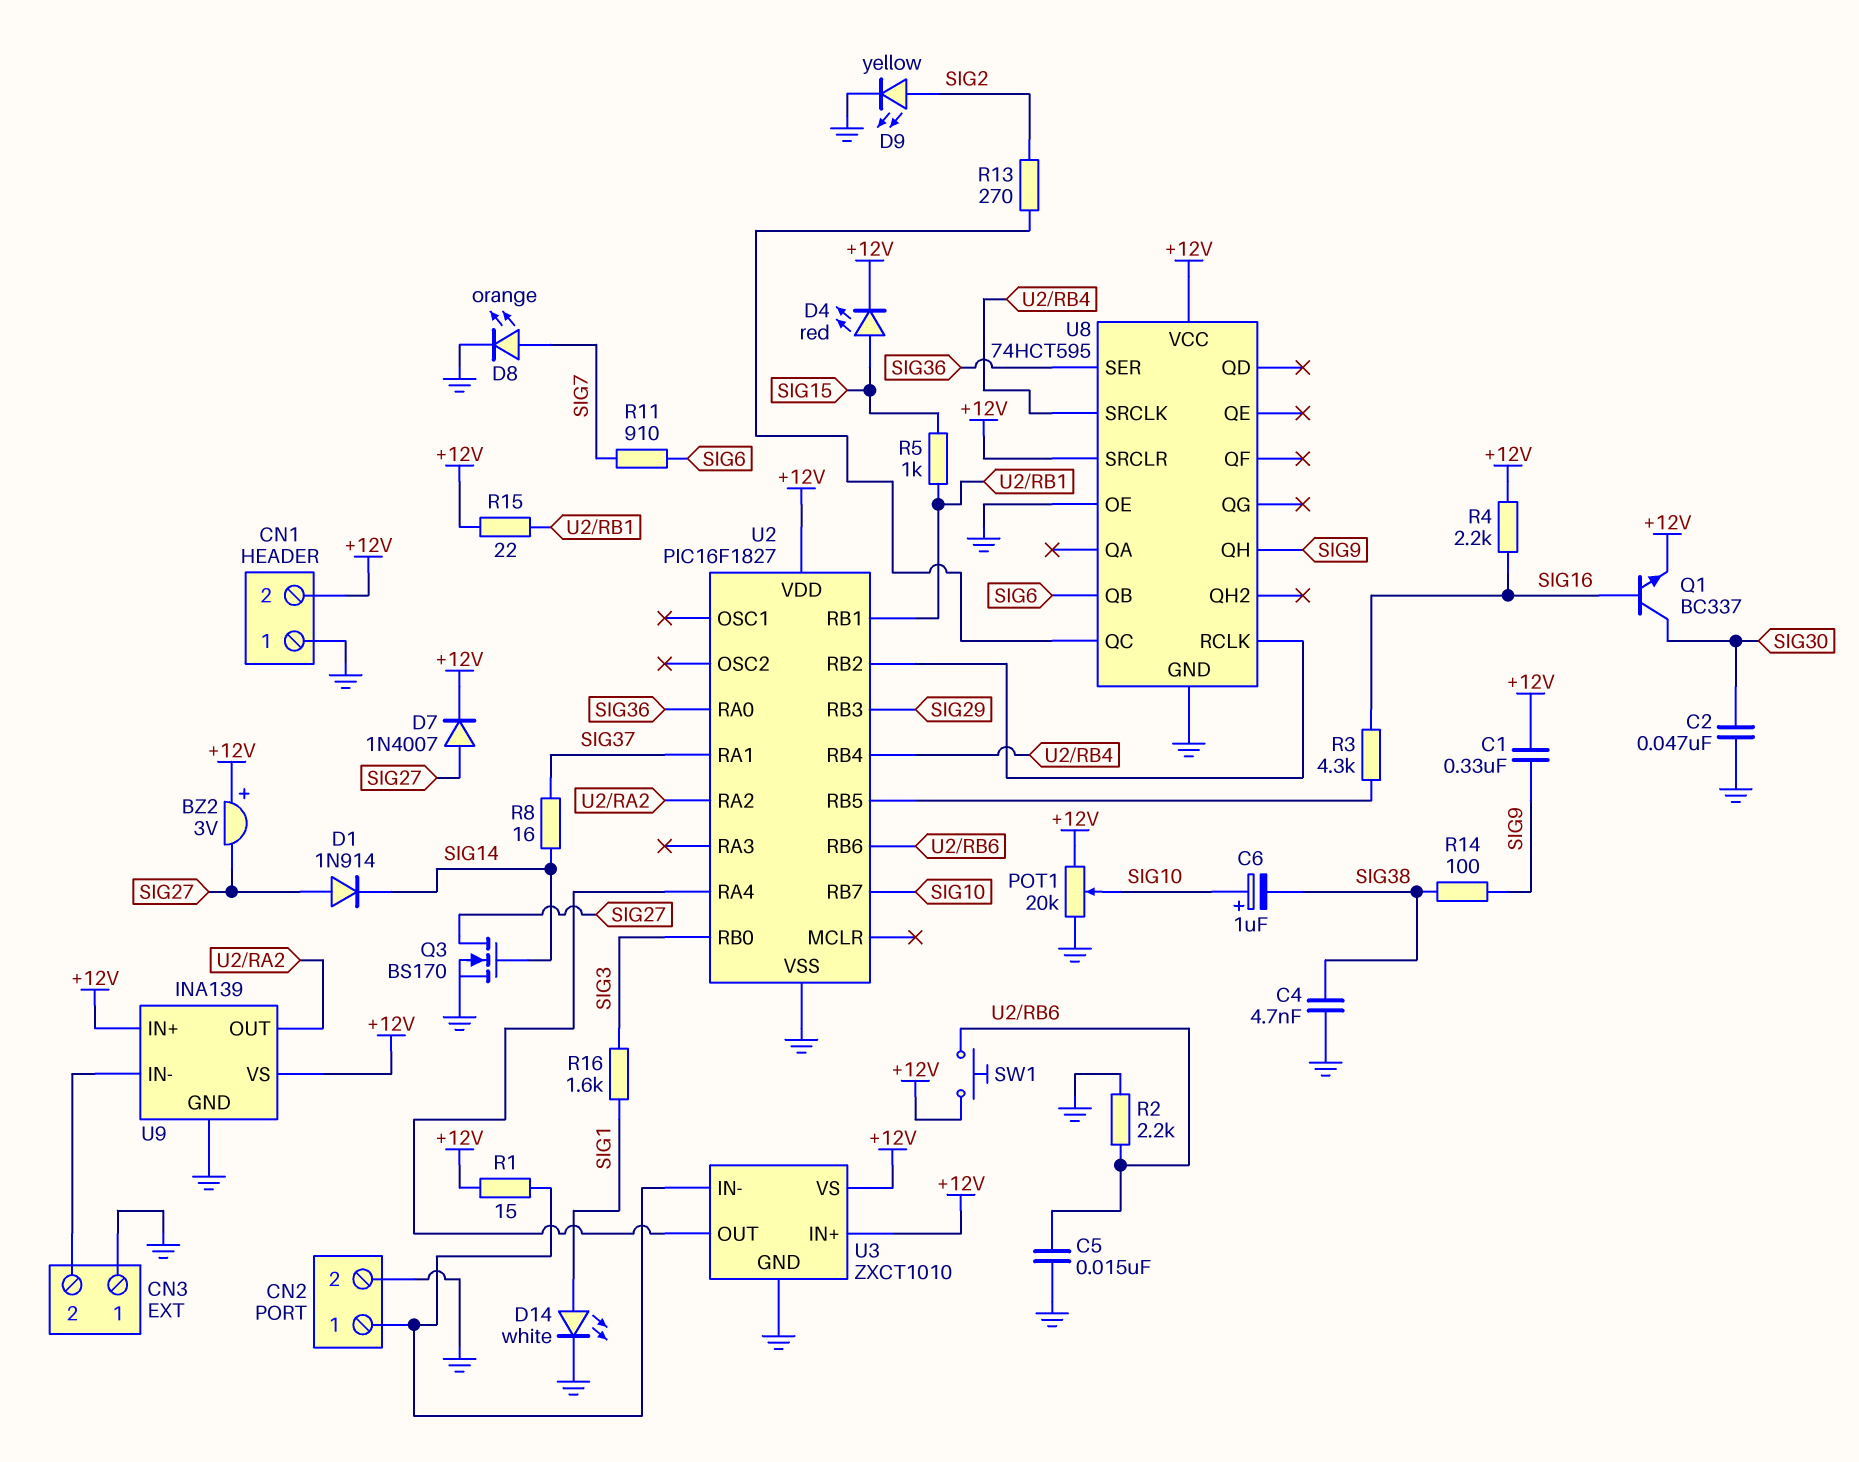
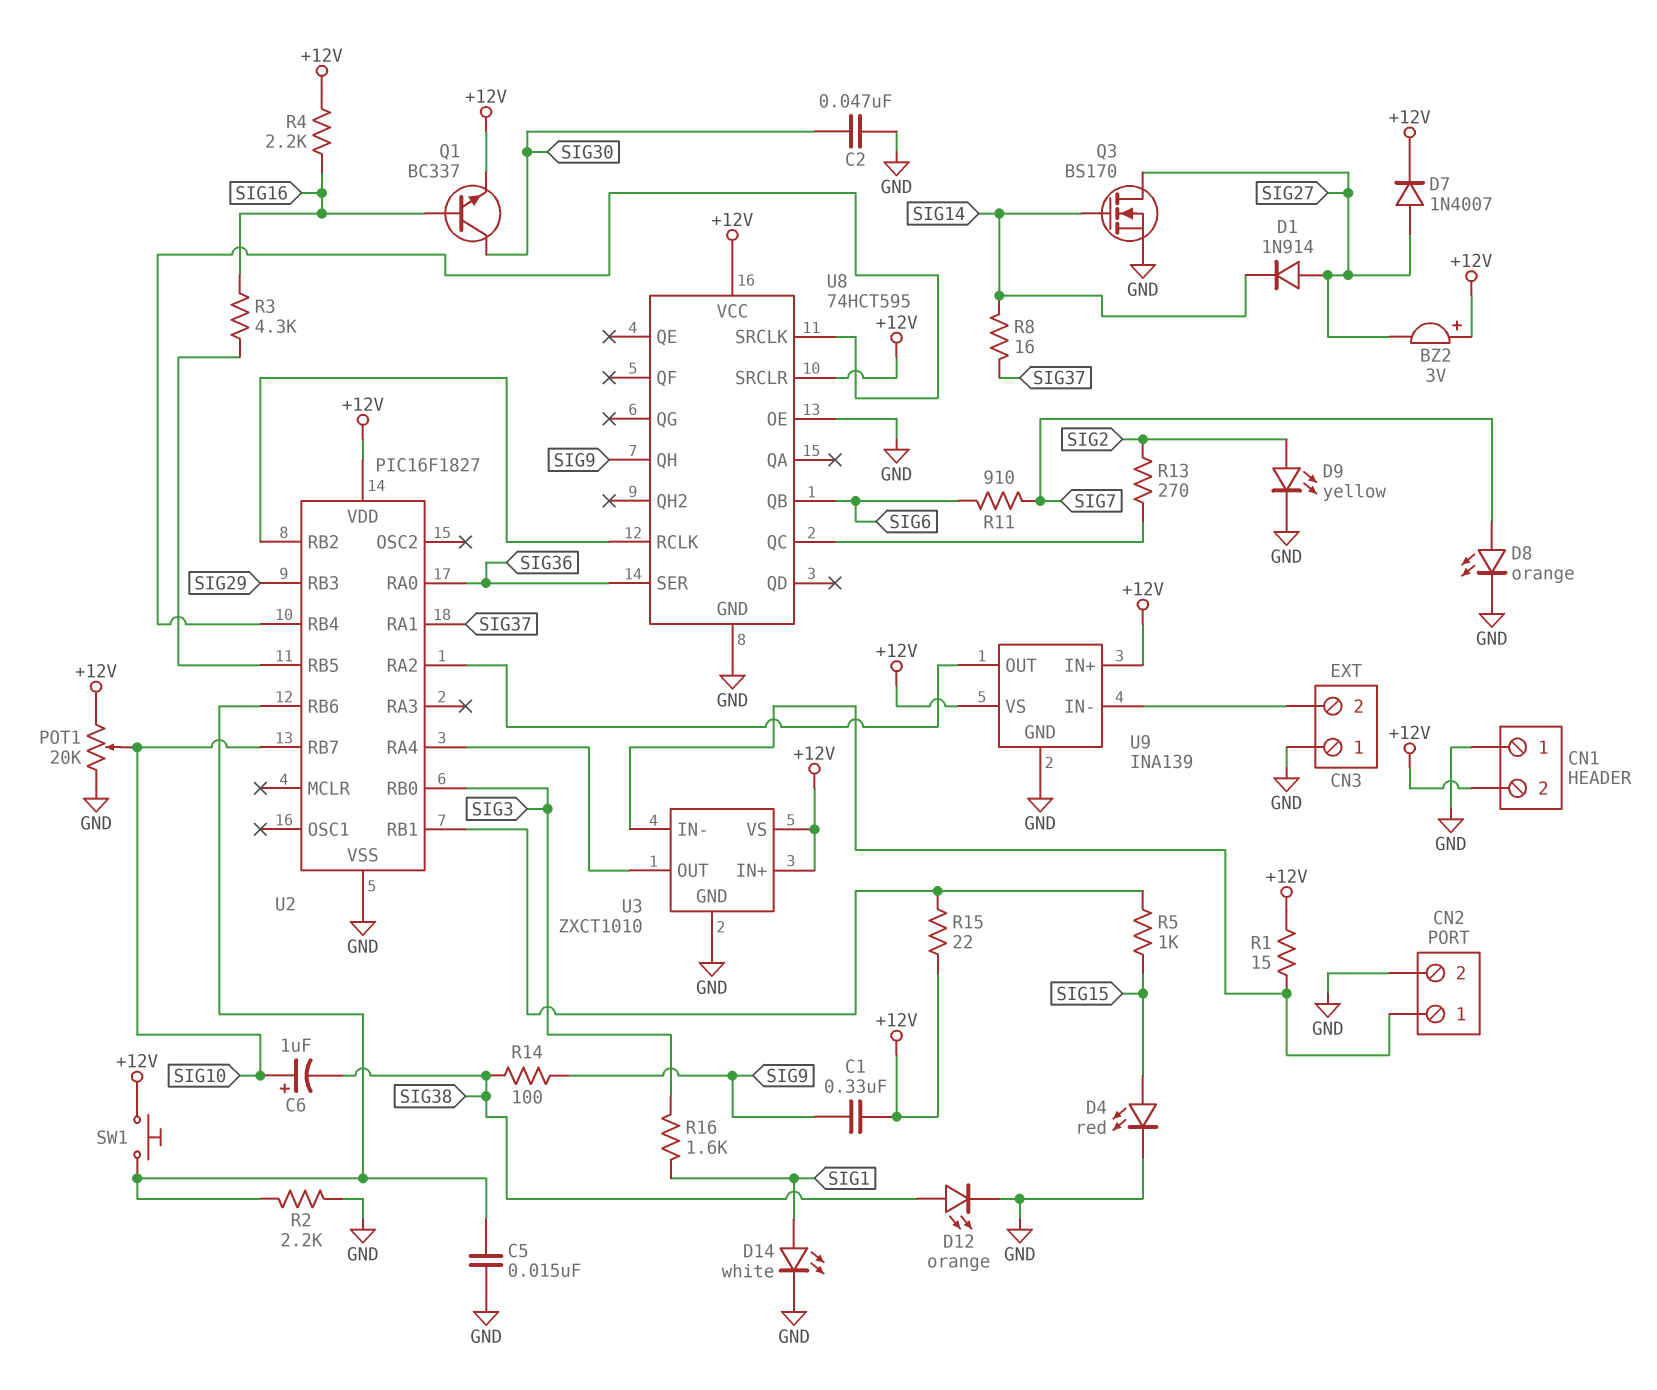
C4: 4.7nF (GND, SIG38) -> none
D4: LED red (A SIG15, K +12V) -> LED red (A SIG15, K GND)
D12: none -> LED orange (A SIG38, K GND)

